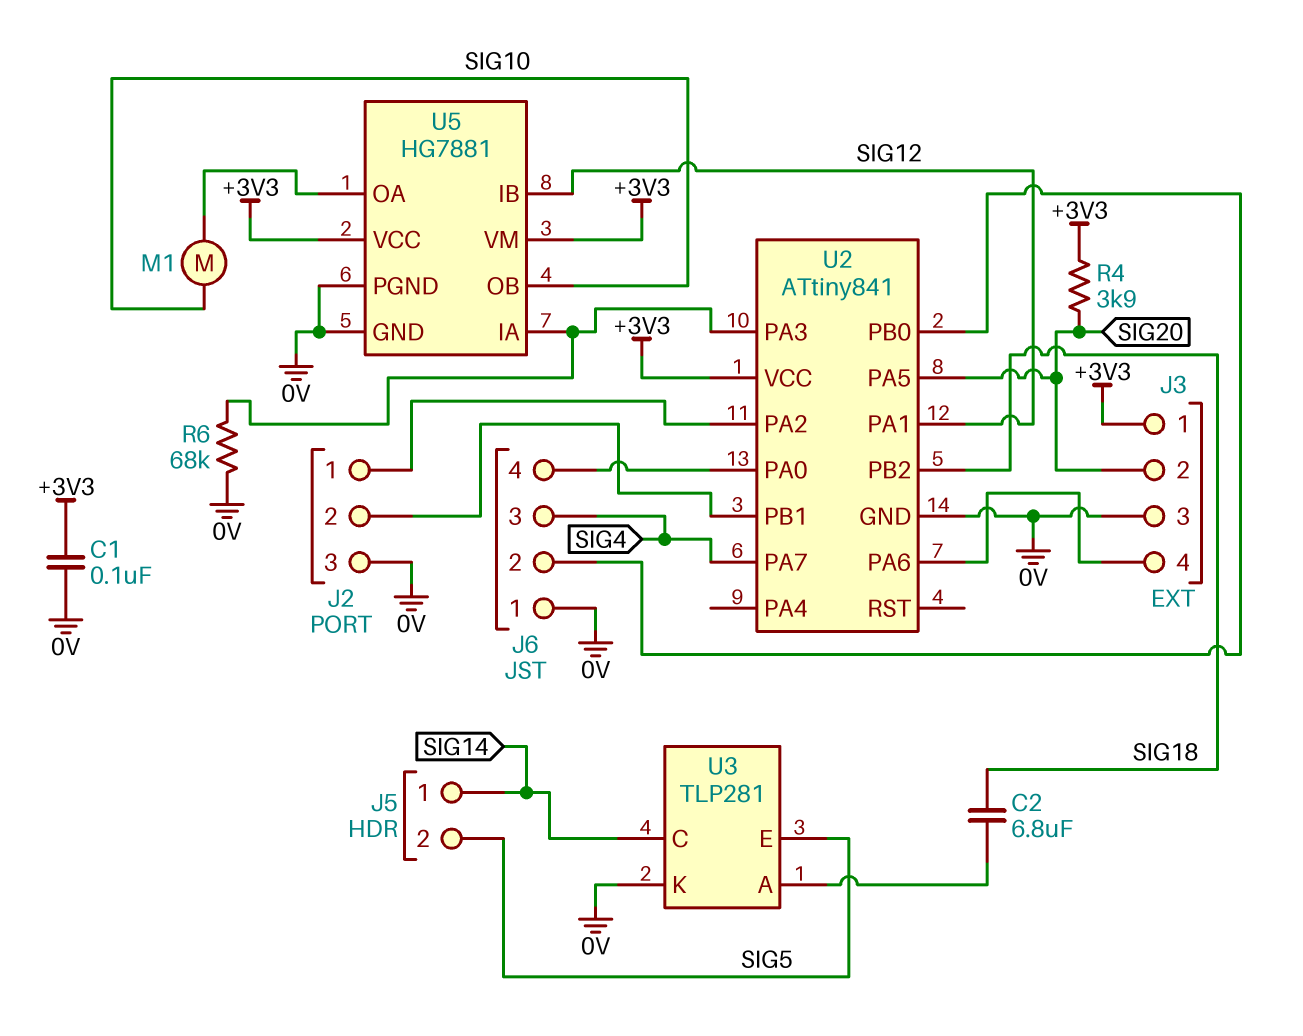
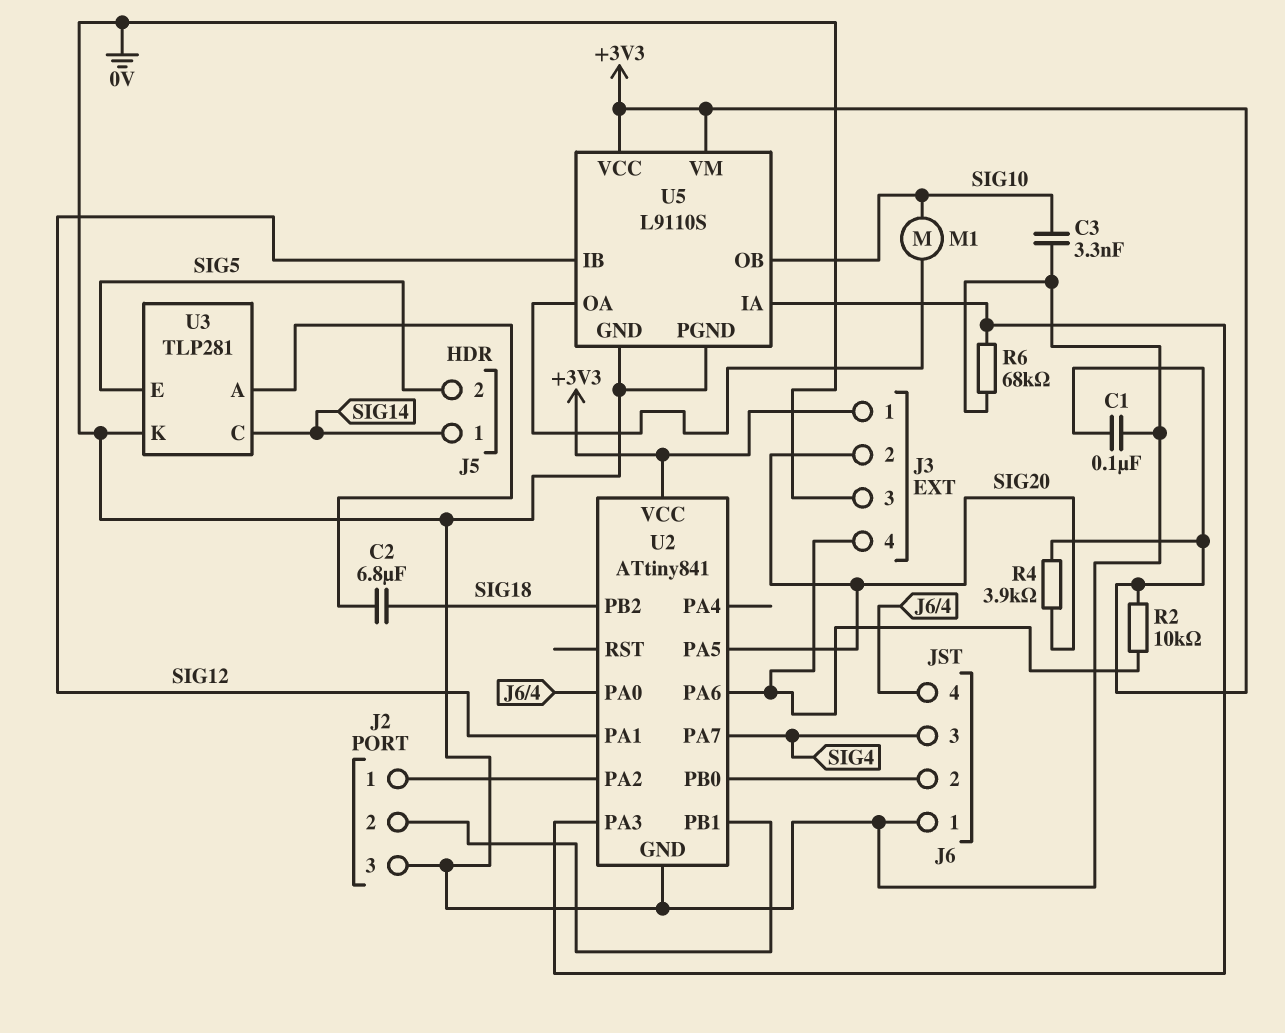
C3: none -> 3.3nF (0V, SIG10)
R2: none -> 10k (+3V3, J3/4)
U5: HG7881 -> L9110S

